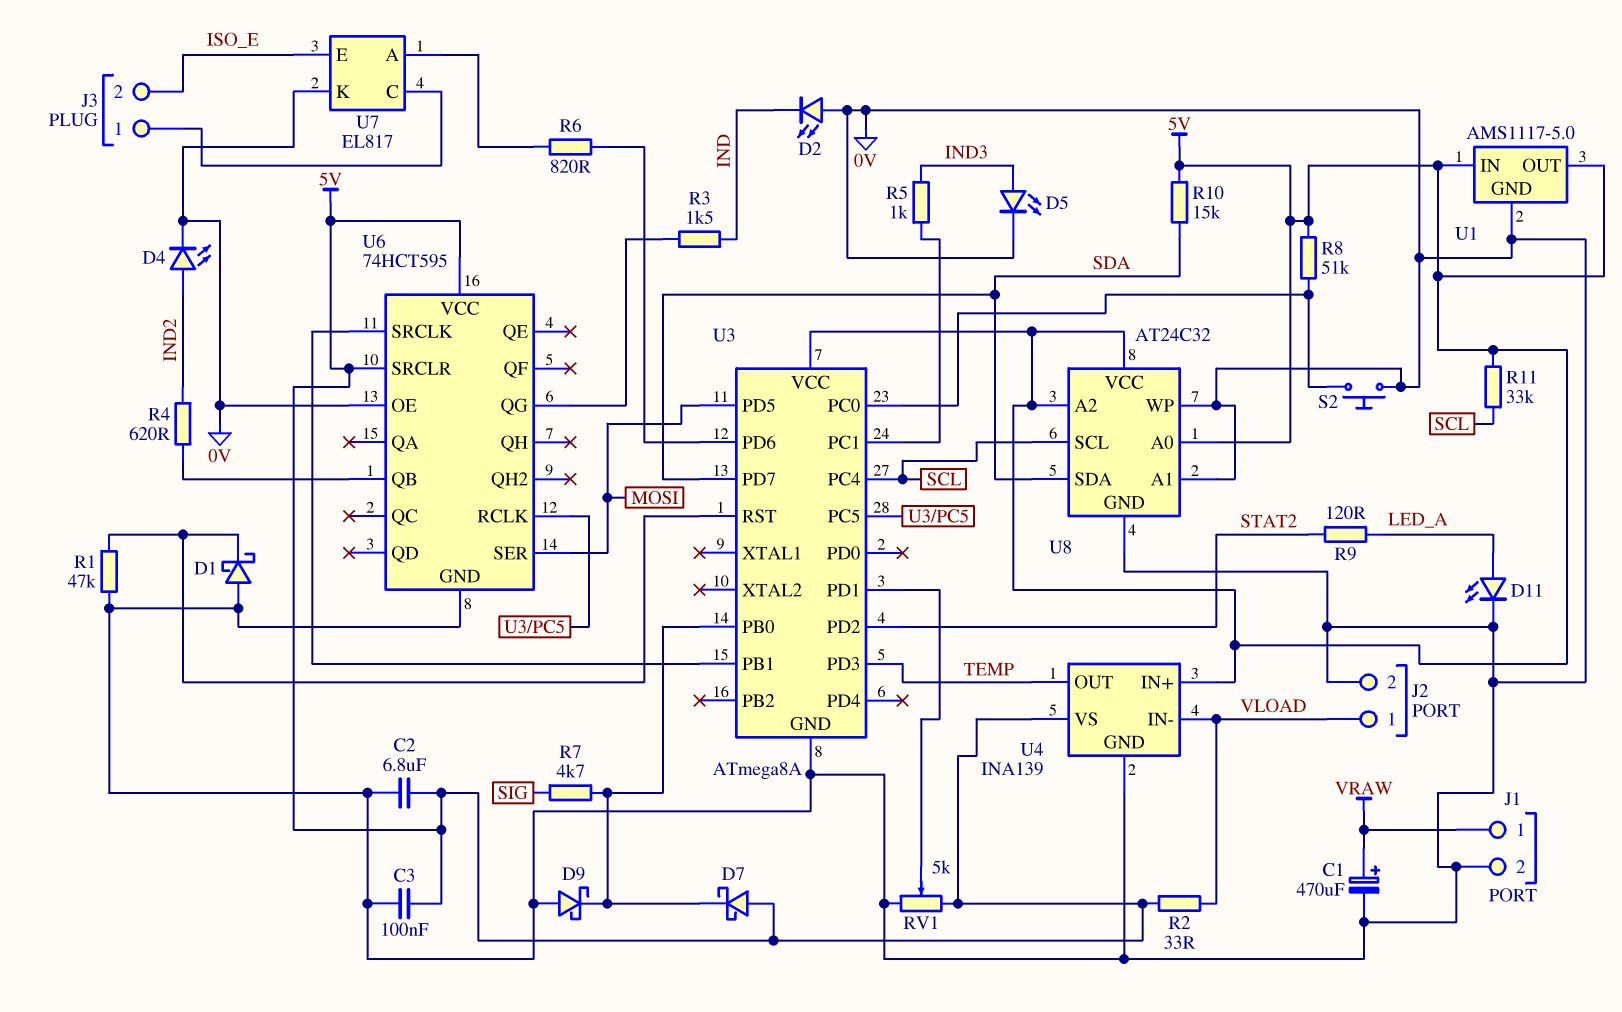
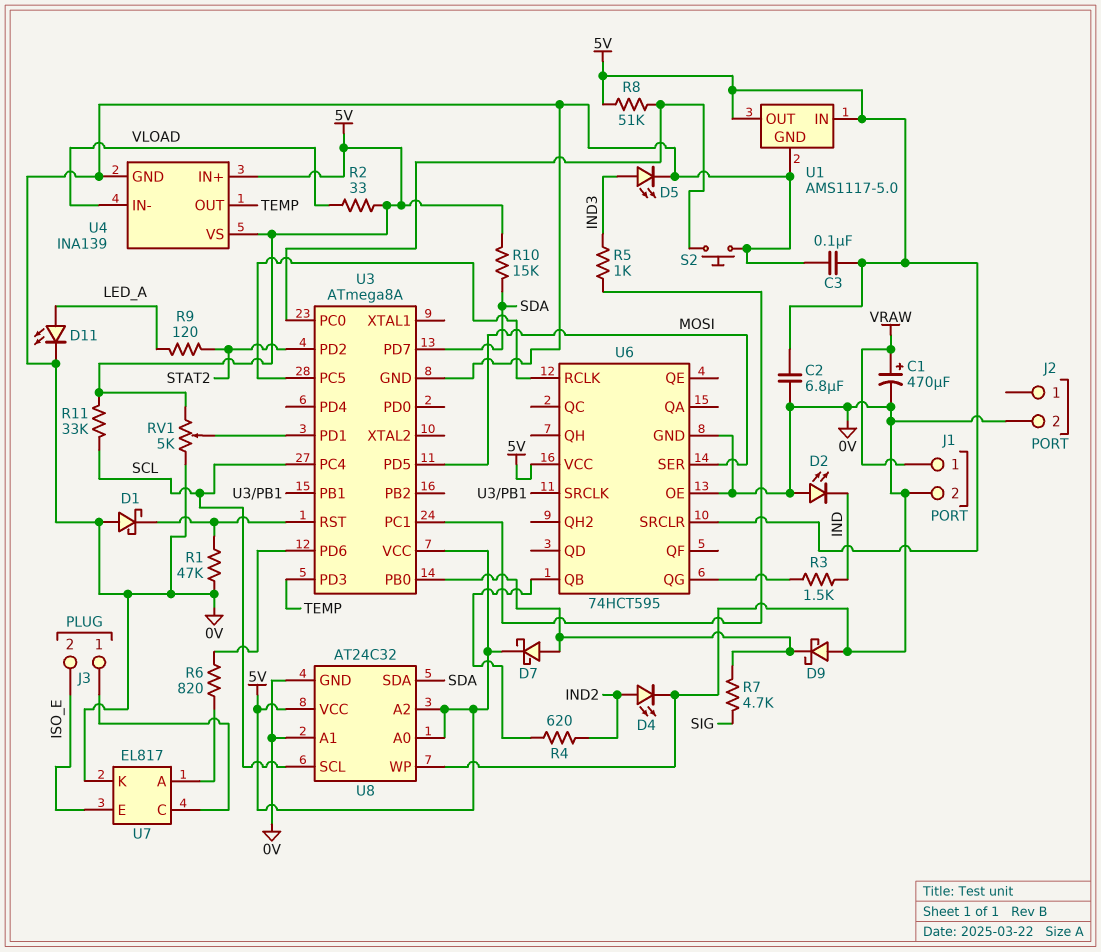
D7: schottky (A 5V, K U3/PB0) -> schottky (A U3/PB0, K 5V)
J2 pin 1: VLOAD -> none

